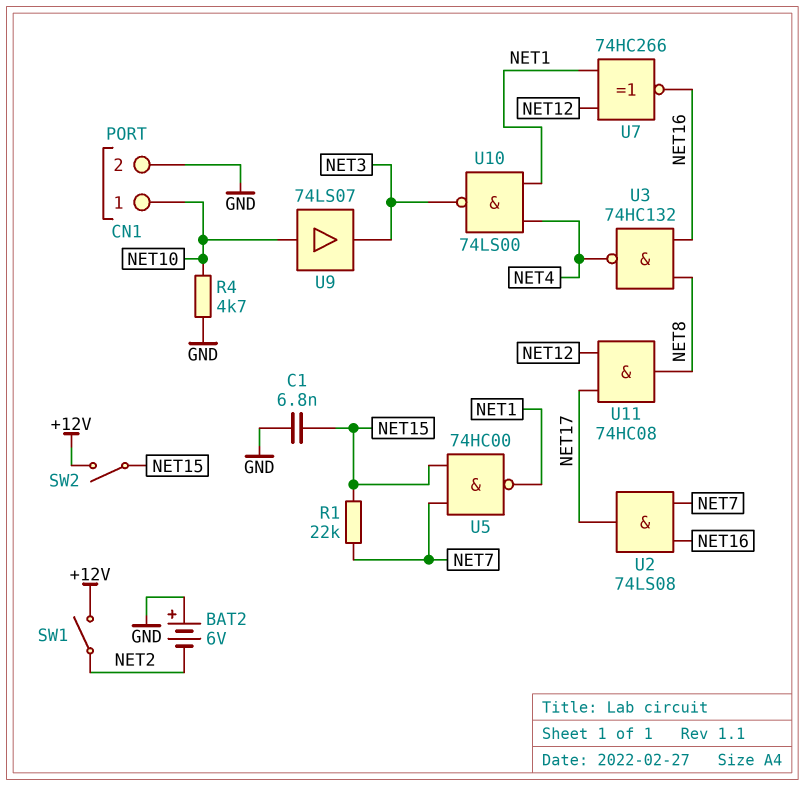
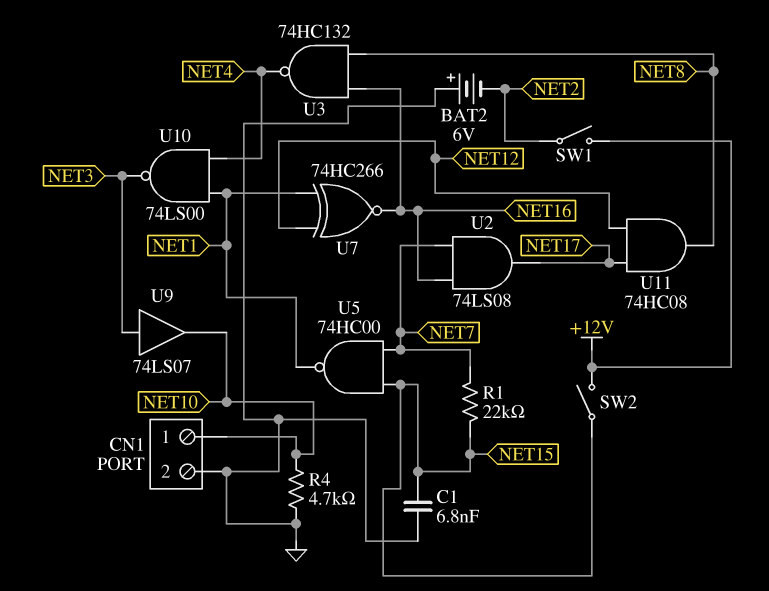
U9: buffer 74LS07 (in NET10, out NET3) -> buffer 74LS07 (in NET3, out NET10)

